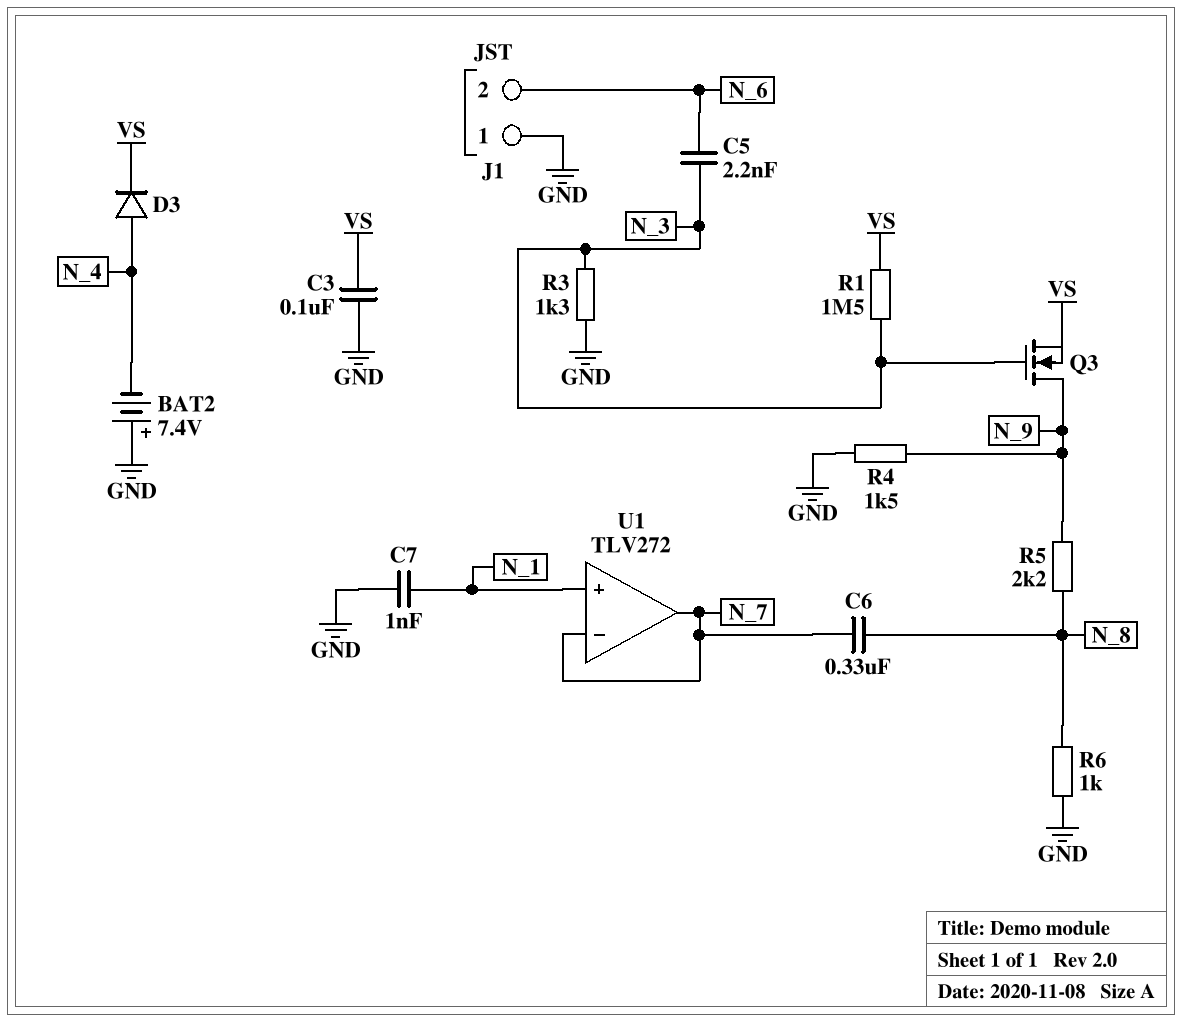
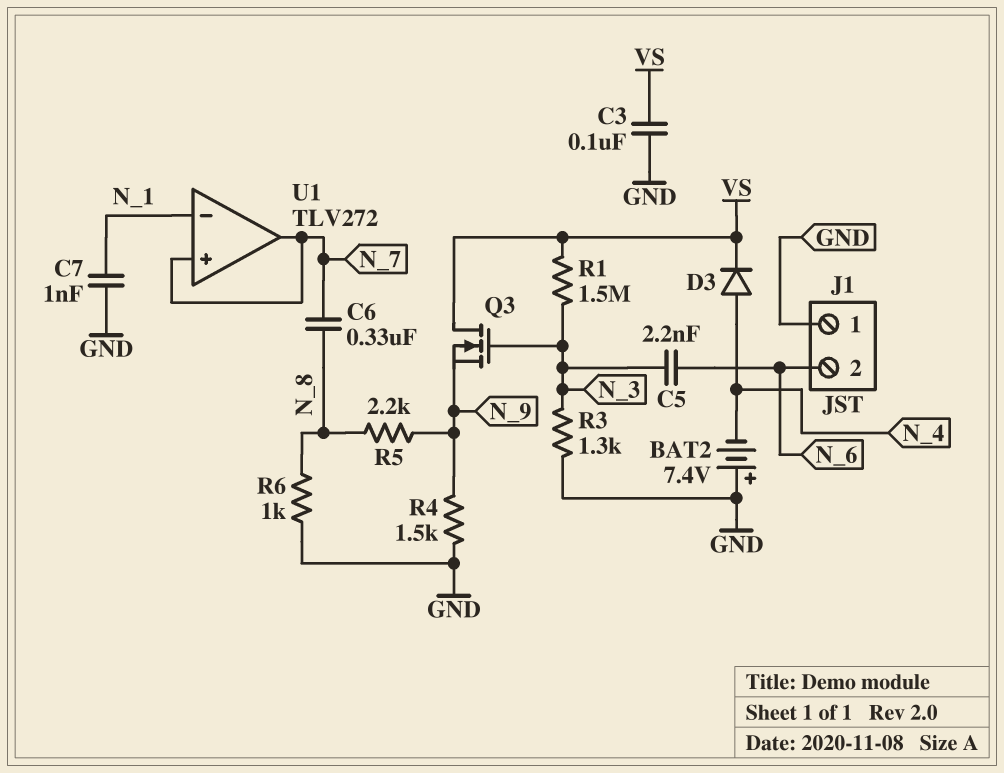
Q3: NMOS (G N_3, D N_9, S VS) -> NMOS (G N_3, D VS, S N_9)
U1 pin in+: N_1 -> N_7
U1 pin in-: N_7 -> N_1

